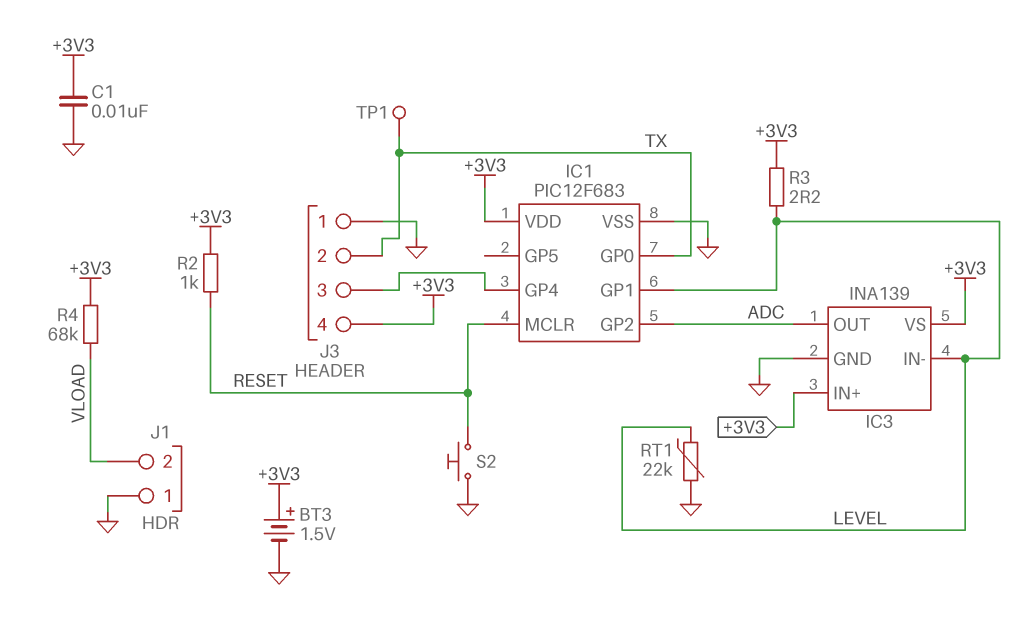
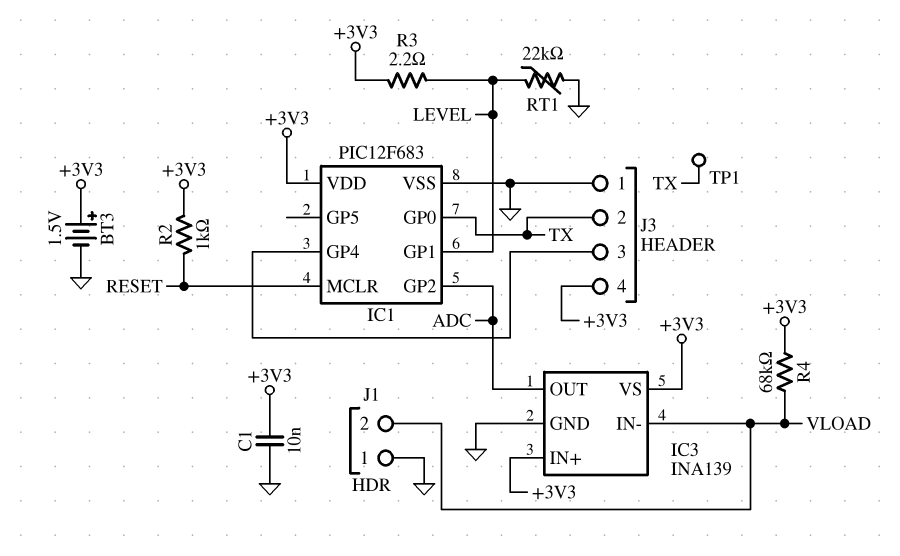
IC3 pin IN-: LEVEL -> VLOAD
S2: button (GND, RESET) -> none

